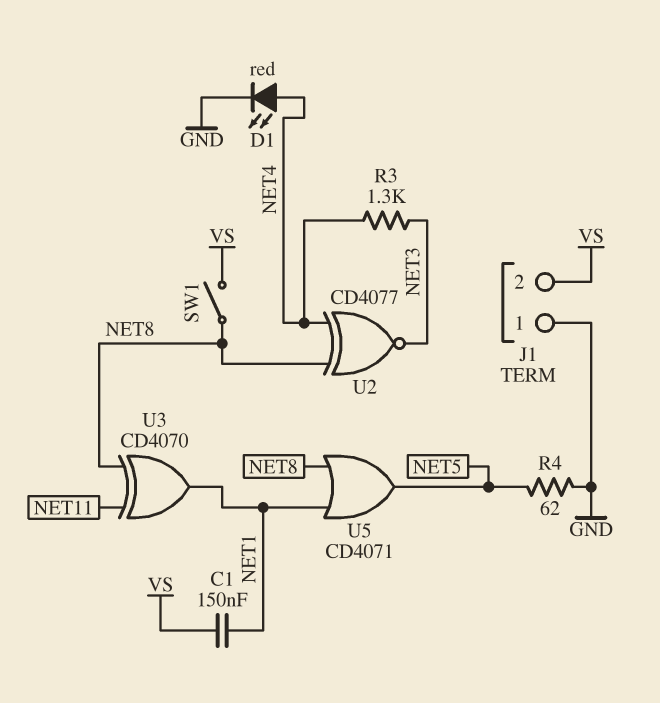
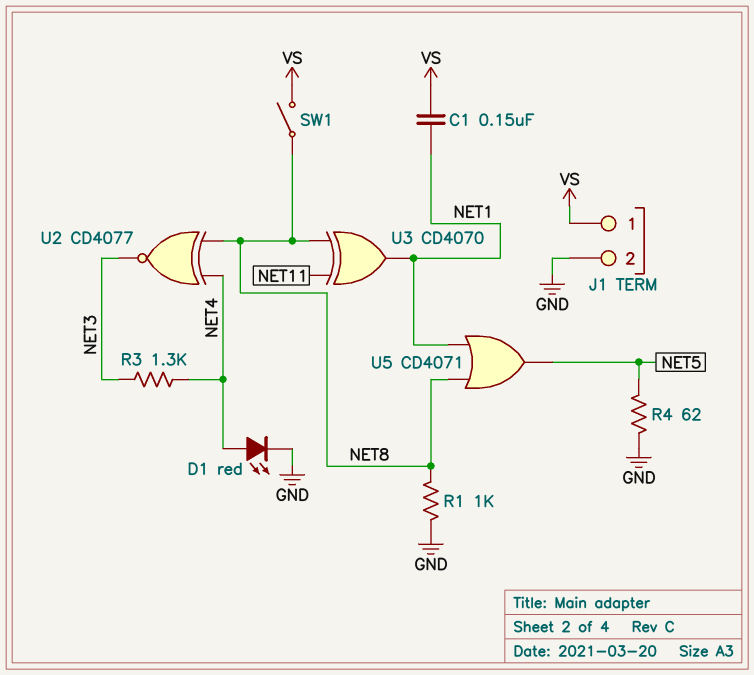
J1 pin 1: GND -> VS
J1 pin 2: VS -> GND
R1: none -> 1k (GND, NET8)

